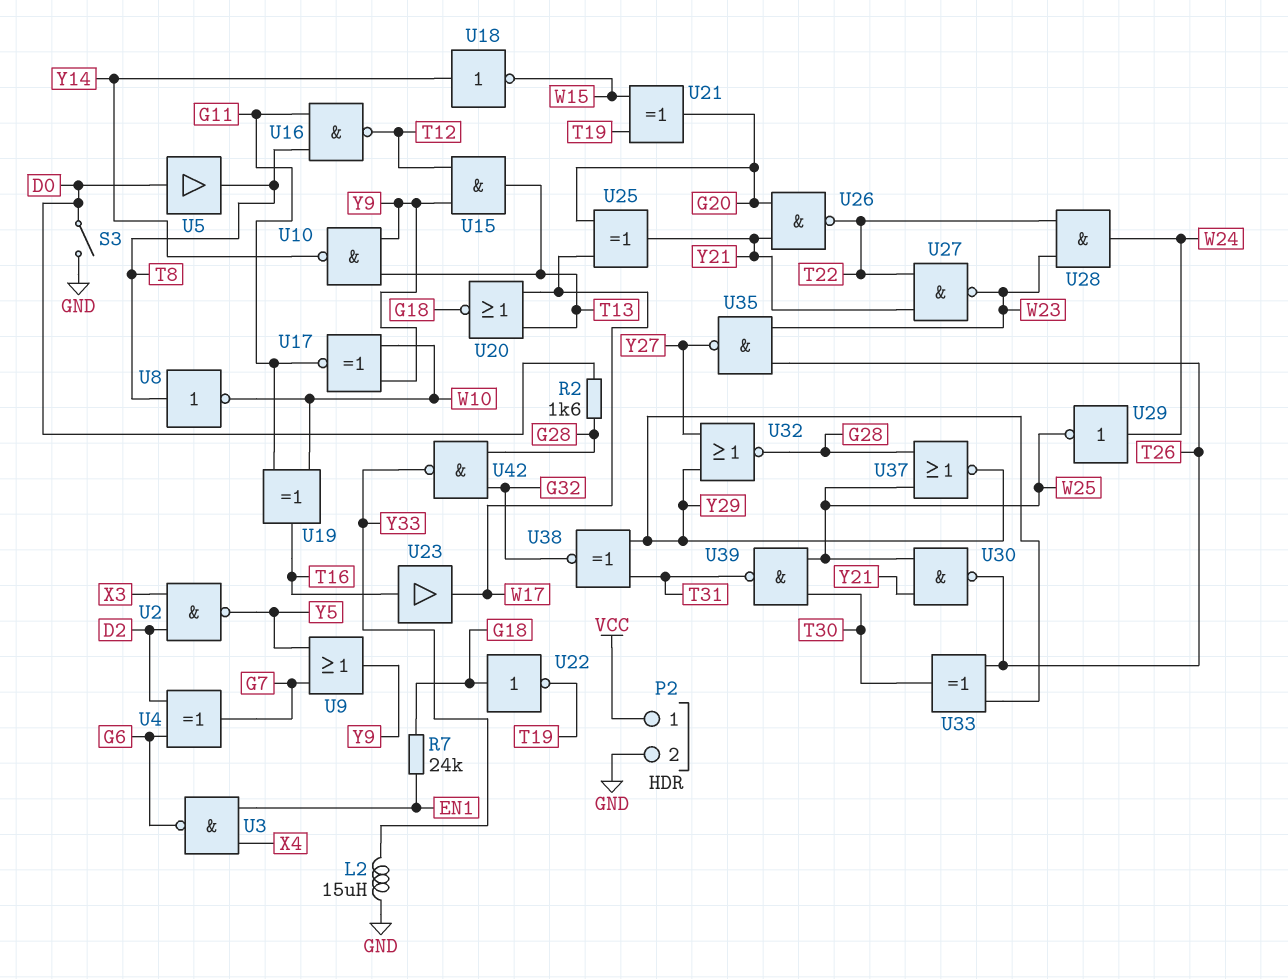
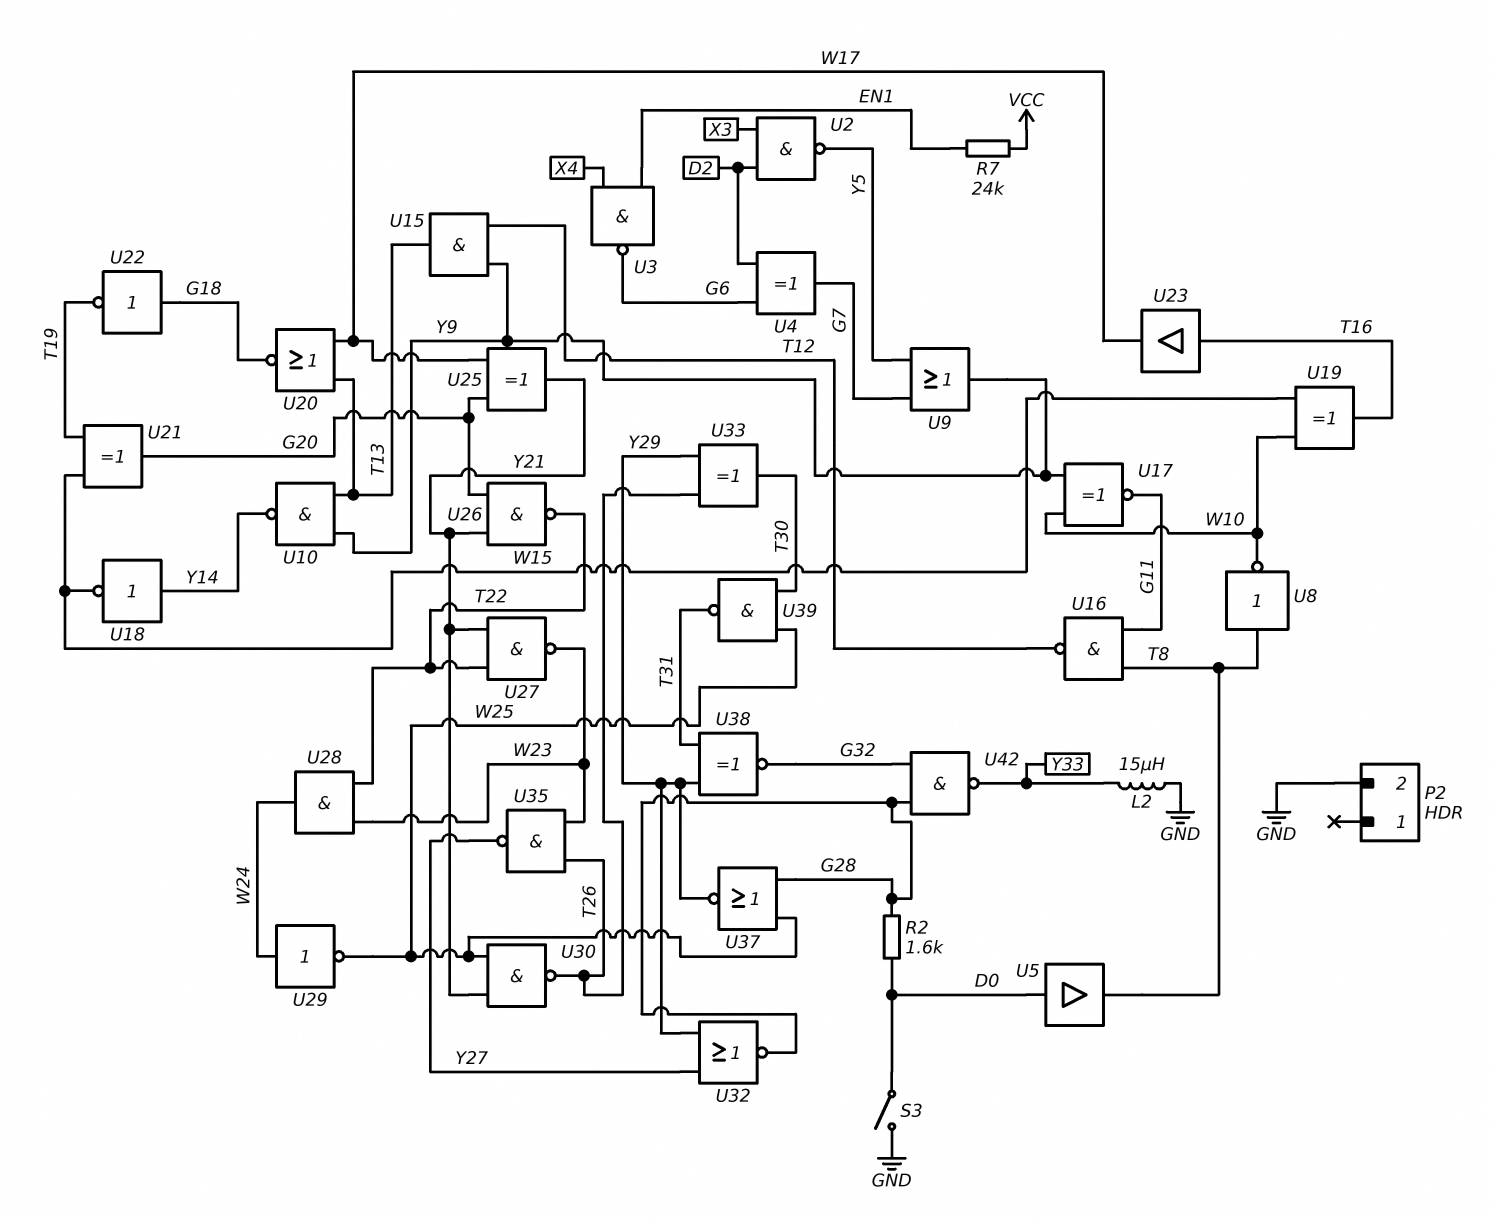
P2 pin 1: VCC -> none
R7: 24k (EN1, G18) -> 24k (EN1, VCC)
U19: XOR (in G11, in W10, out T16) -> XOR (in W10, in W15, out T16)

